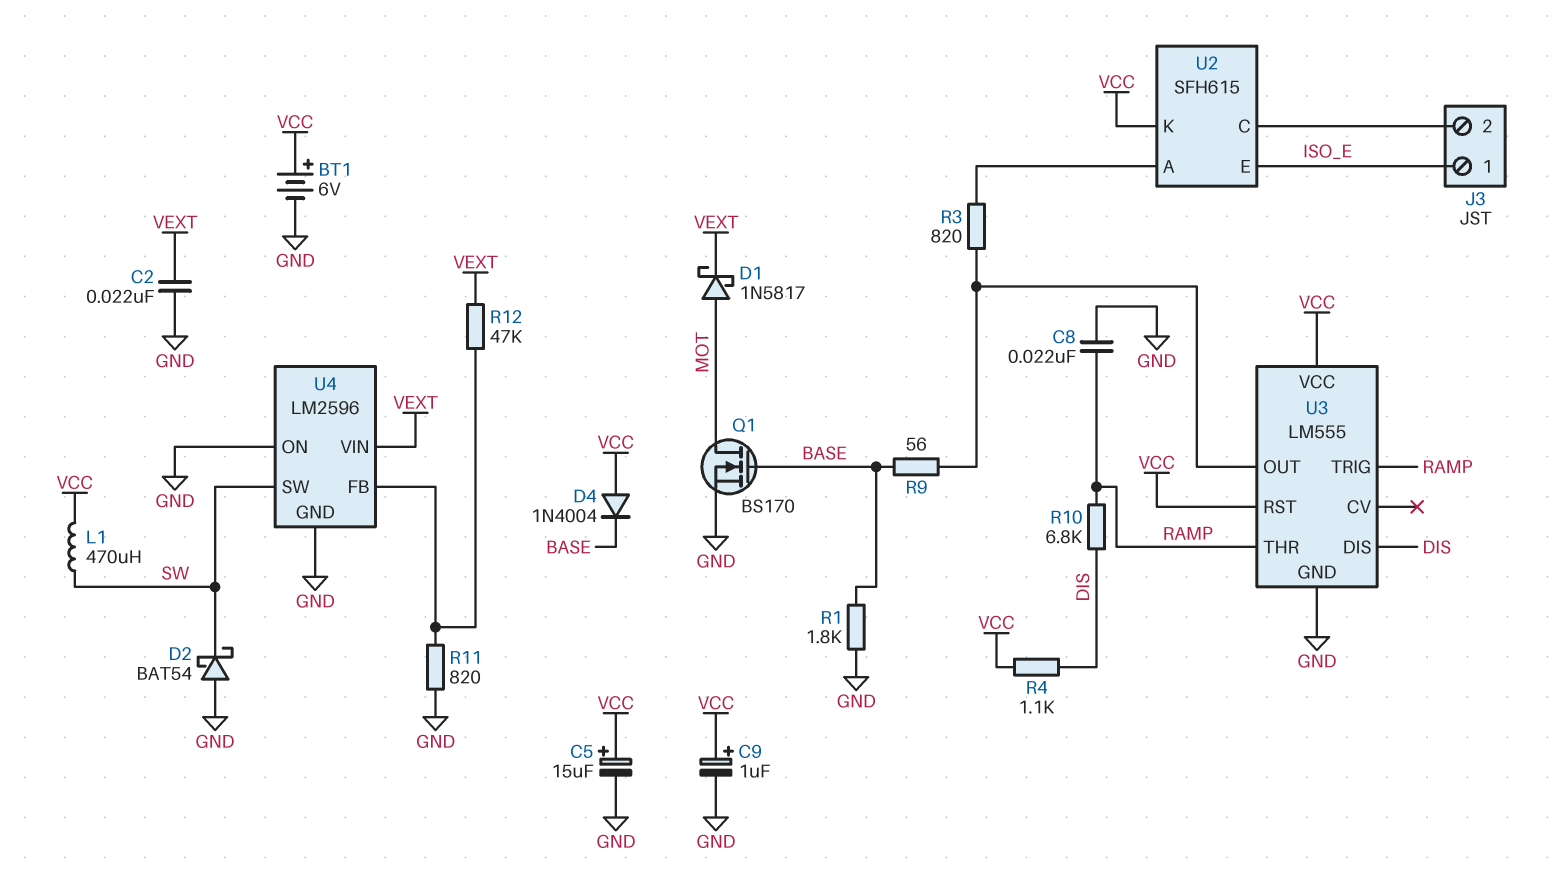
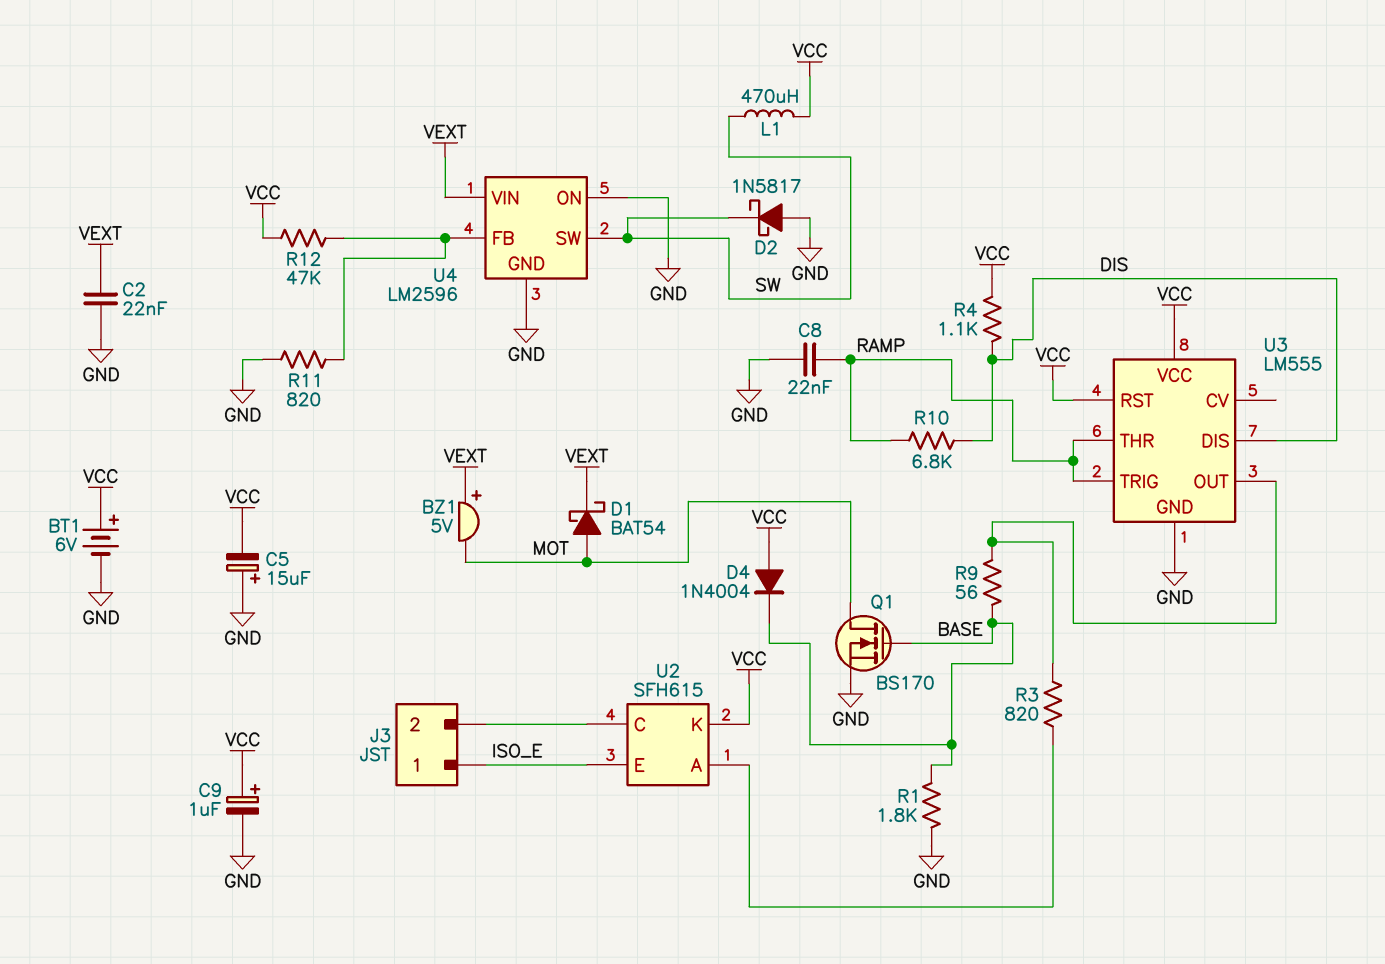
BZ1: none -> buzzer 5V (plus VEXT, minus MOT)
C5: 15uF (plus VCC, minus GND) -> 15uF (plus GND, minus VCC)
D1: schottky 1N5817 (A MOT, K VEXT) -> schottky BAT54 (A MOT, K VEXT)
D2: schottky BAT54 (A GND, K SW) -> schottky 1N5817 (A GND, K SW)
R12: 47k (U4/FB, VEXT) -> 47k (U4/FB, VCC)

